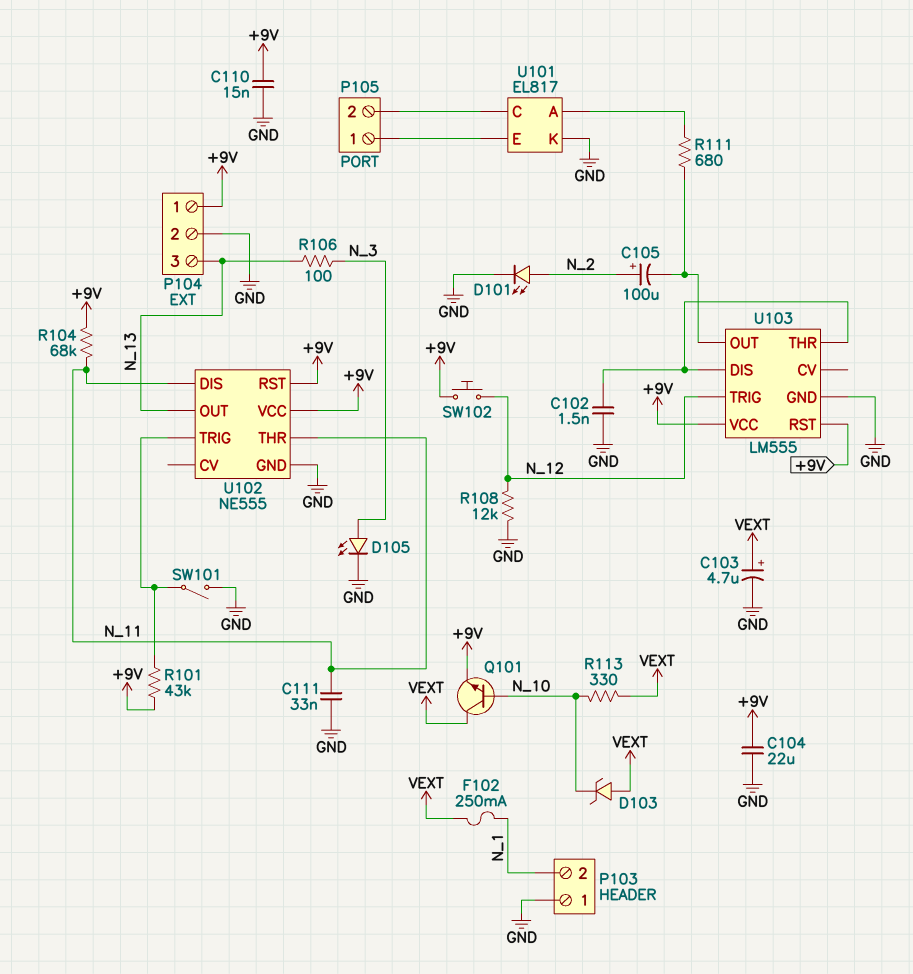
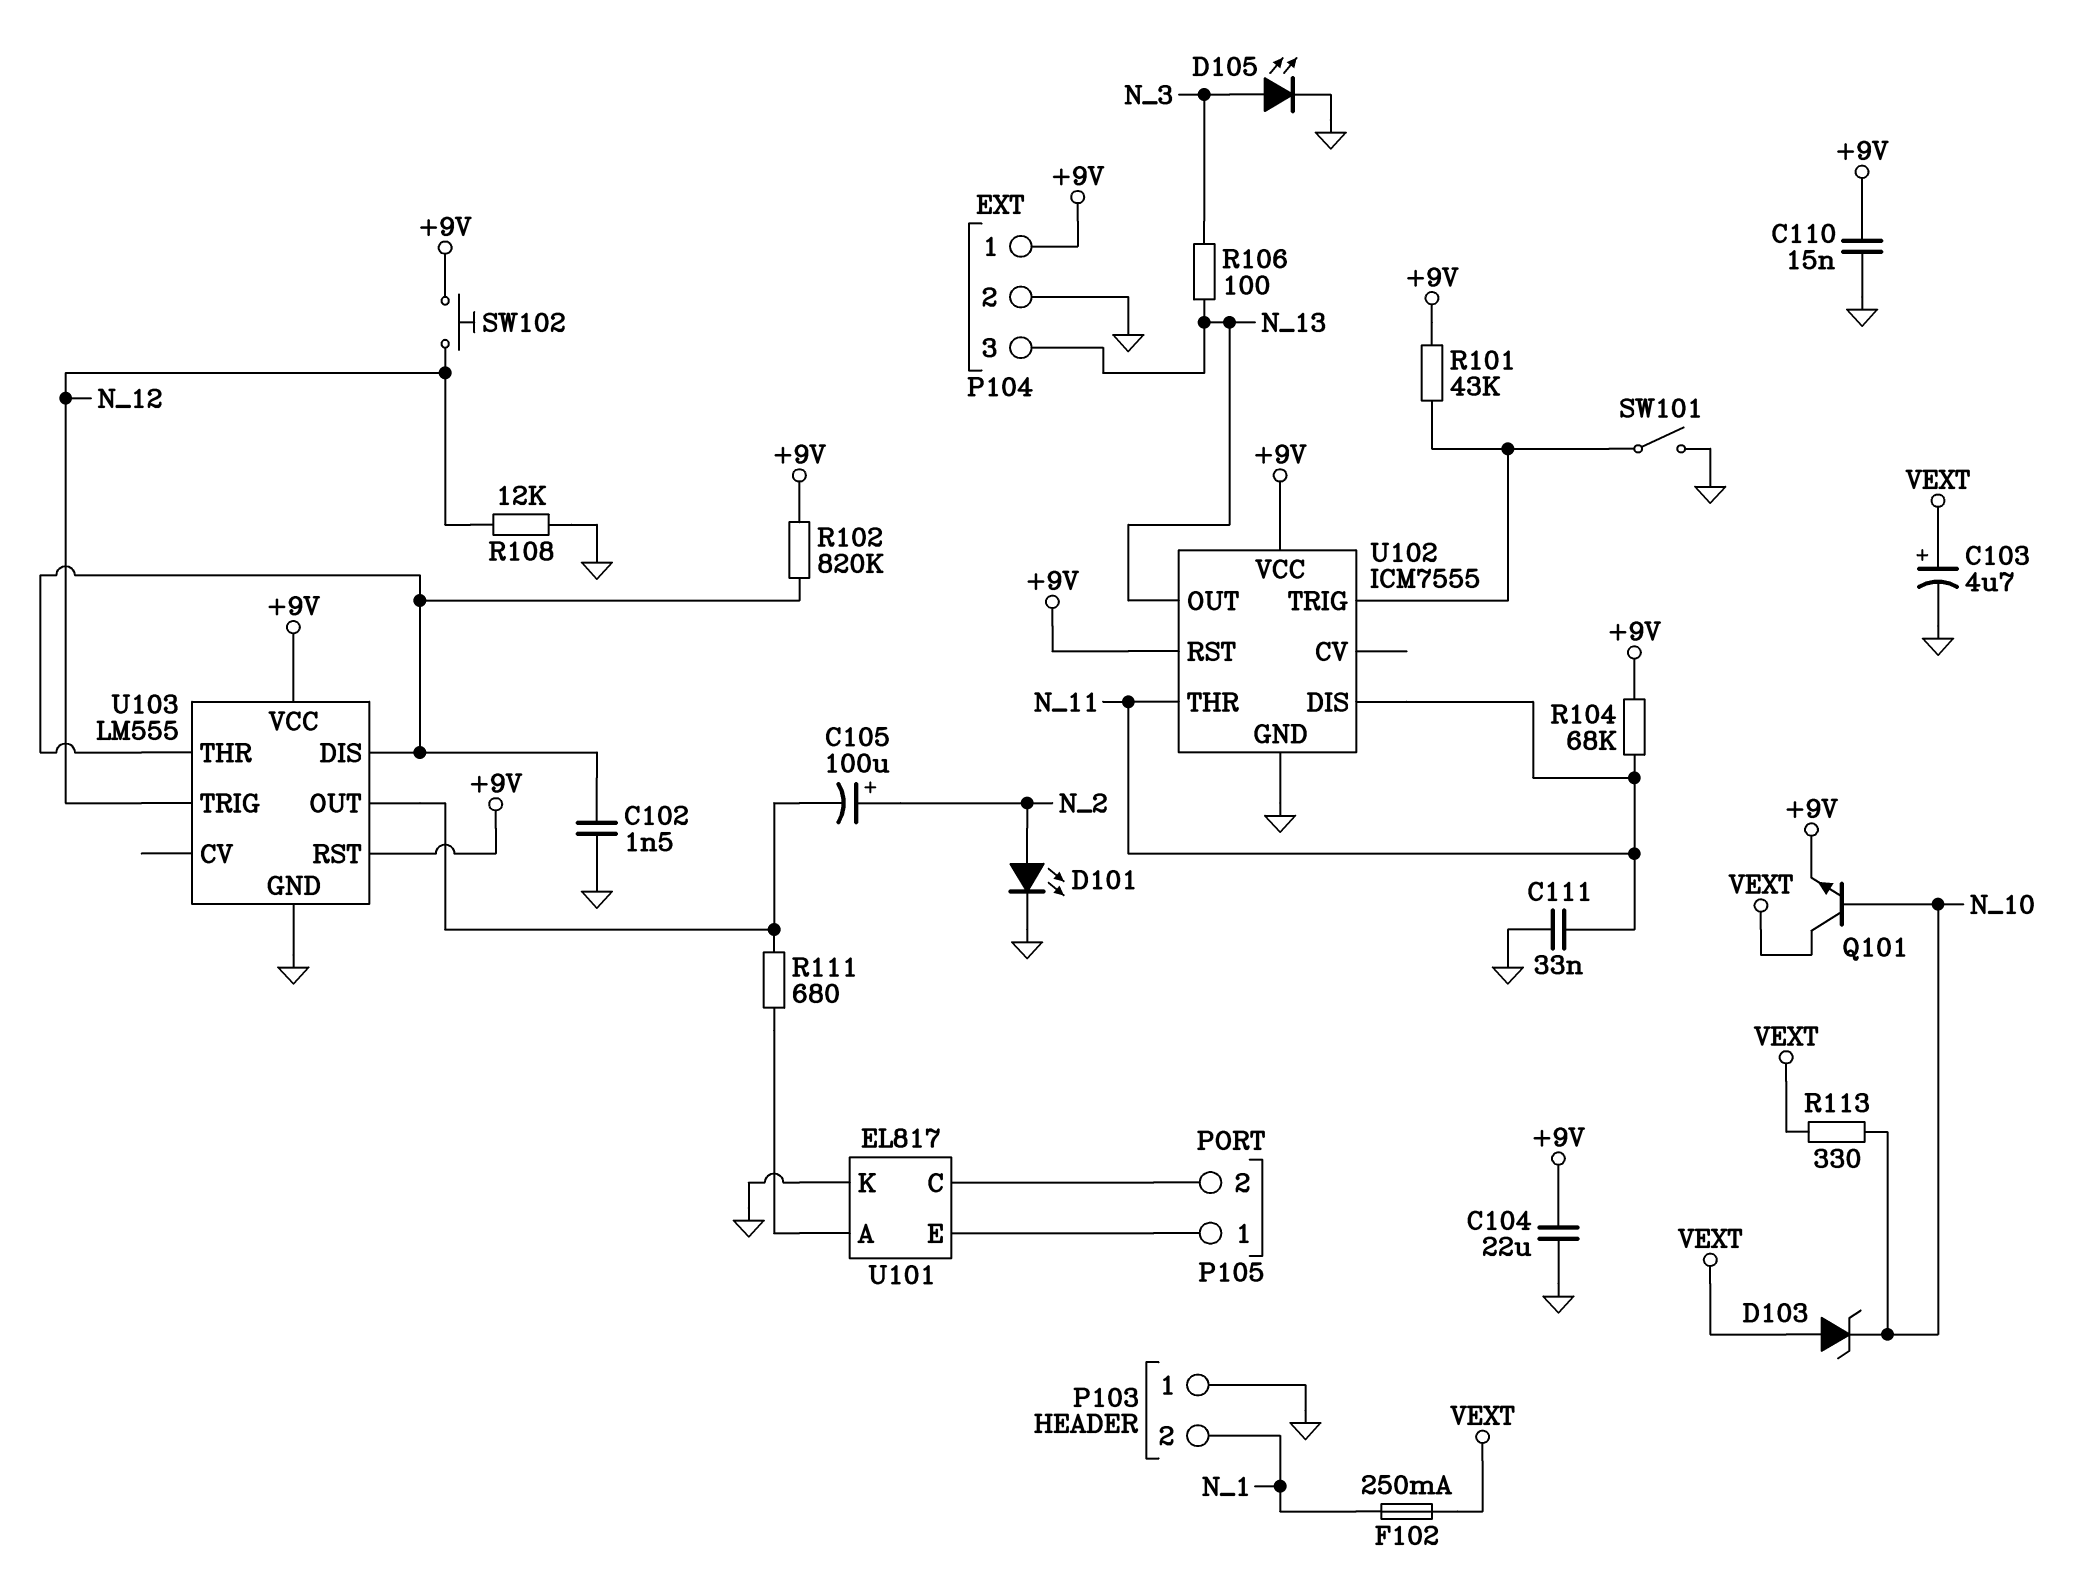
R102: none -> 820k (+9V, U103/DIS)
U102: NE555 -> ICM7555

